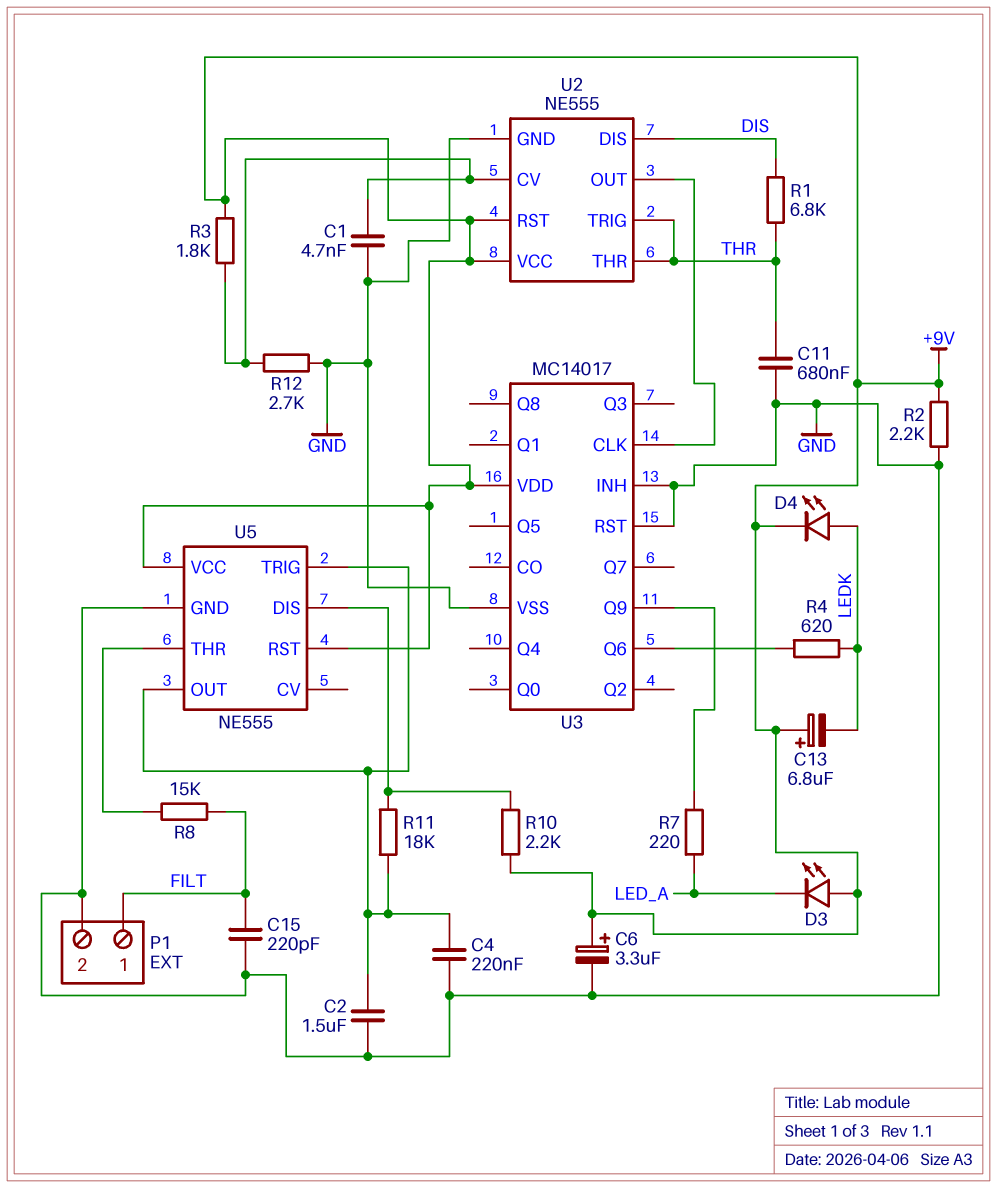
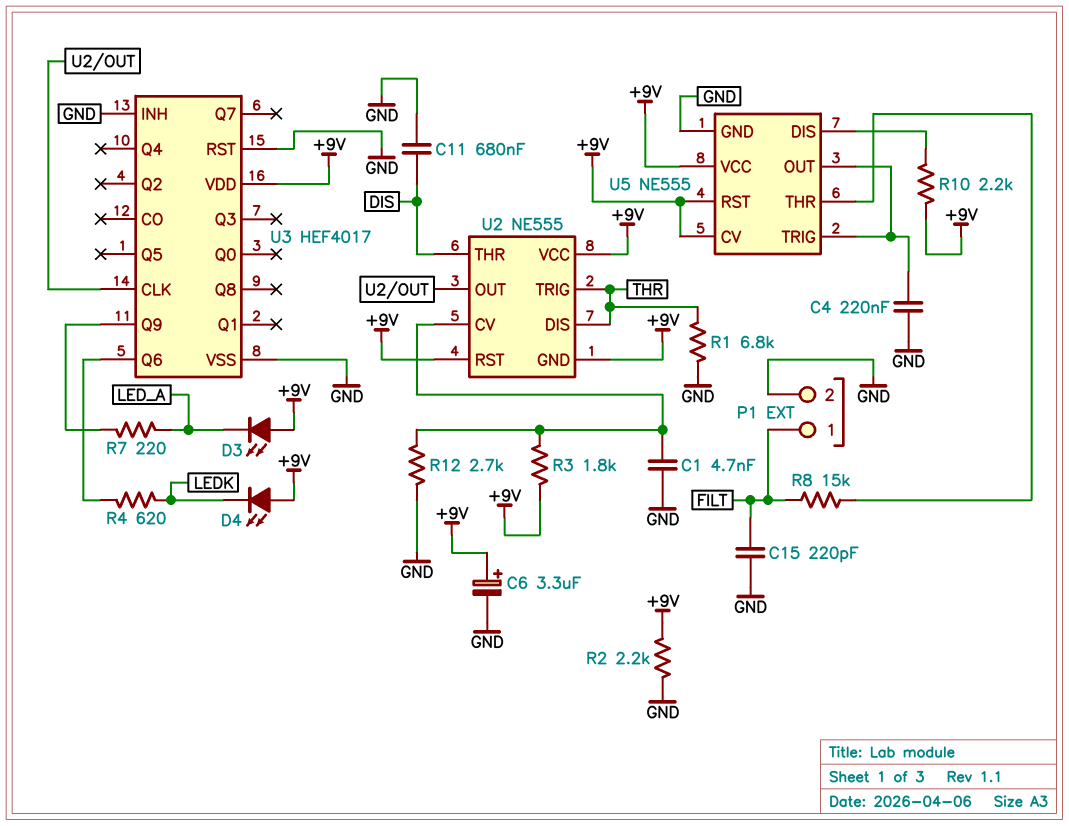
C2: 1.5uF (GND, U5/OUT) -> none
C11: 680nF (GND, THR) -> 680nF (DIS, GND)
C13: 6.8uF (plus +9V, minus LEDK) -> none
D4: LED (A LEDK, K +9V) -> LED (A +9V, K LEDK)
R1: 6.8k (DIS, THR) -> 6.8k (GND, THR)
R11: 18k (U5/DIS, U5/OUT) -> none
U2 pin DIS: DIS -> THR
U2 pin GND: GND -> +9V
U2 pin THR: THR -> DIS
U3: MC14017 -> HEF4017
U5 pin CV: none -> +9V

